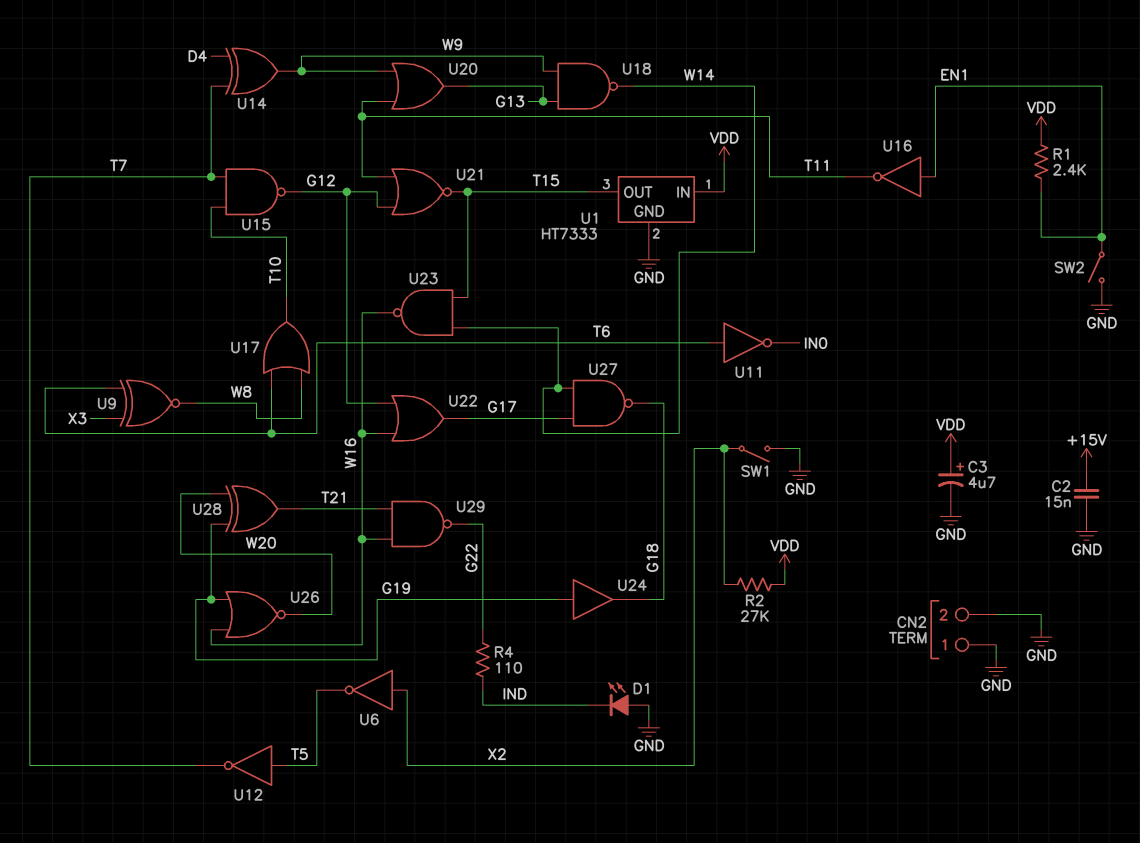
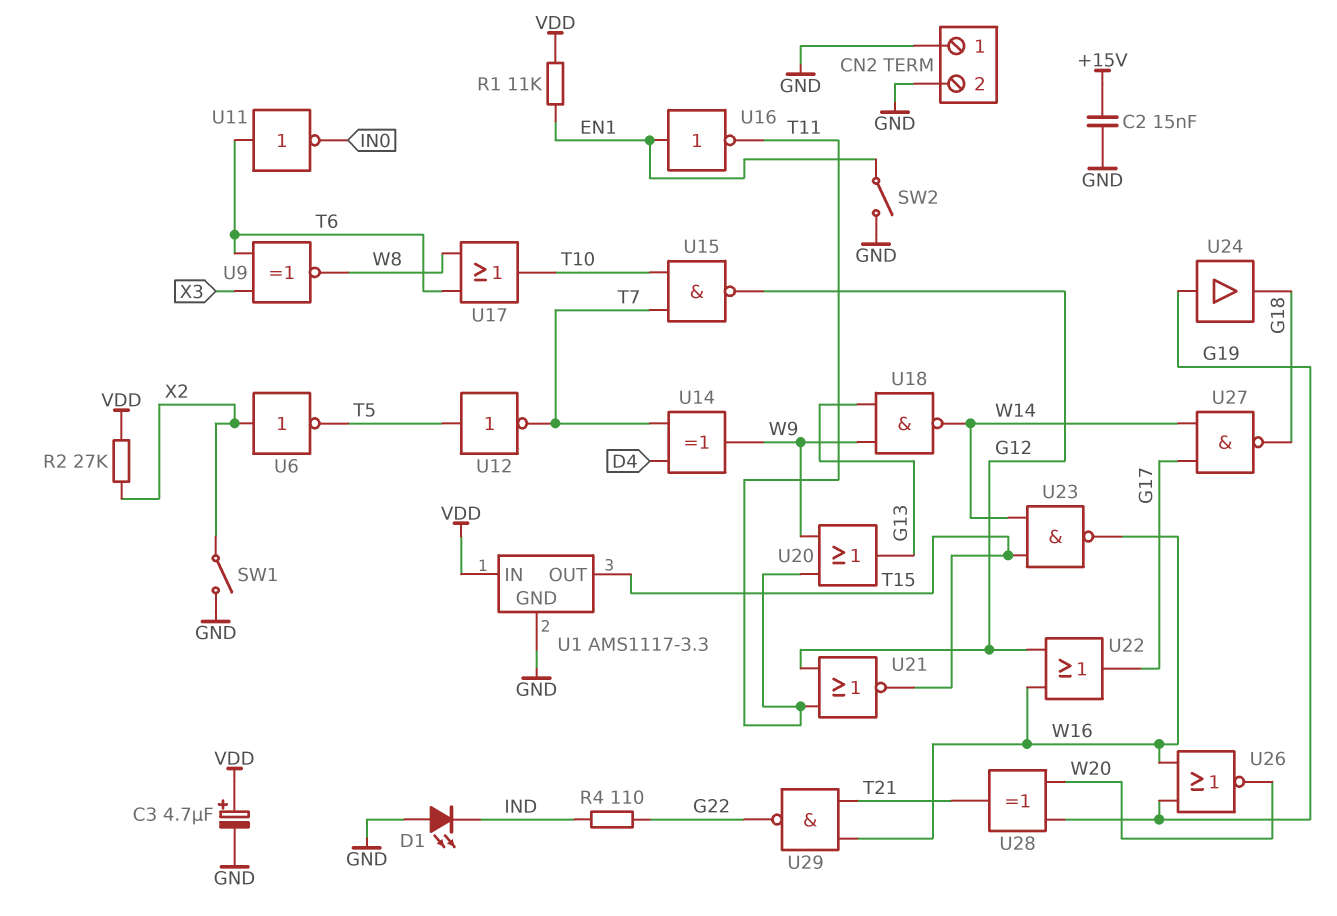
R1: 2.4k (EN1, VDD) -> 11k (EN1, VDD)
U1: HT7333 -> AMS1117-3.3

